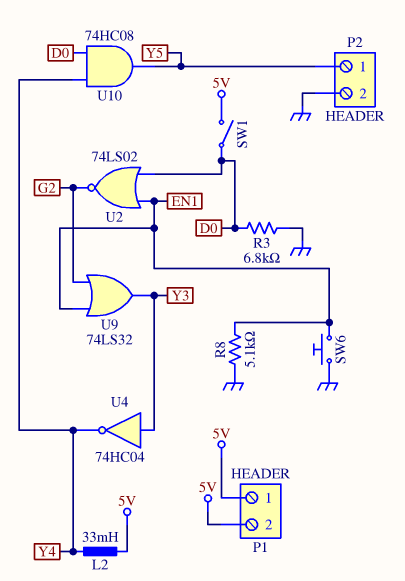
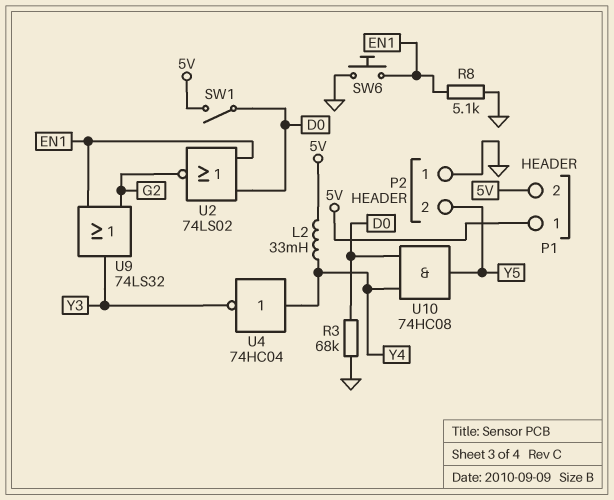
P2 pin 1: Y5 -> GND
P2 pin 2: GND -> Y5
R3: 6.8k (D0, GND) -> 68k (D0, GND)
U4: NOT 74HC04 (in Y3, out Y4) -> NOT 74HC04 (in Y4, out Y3)

